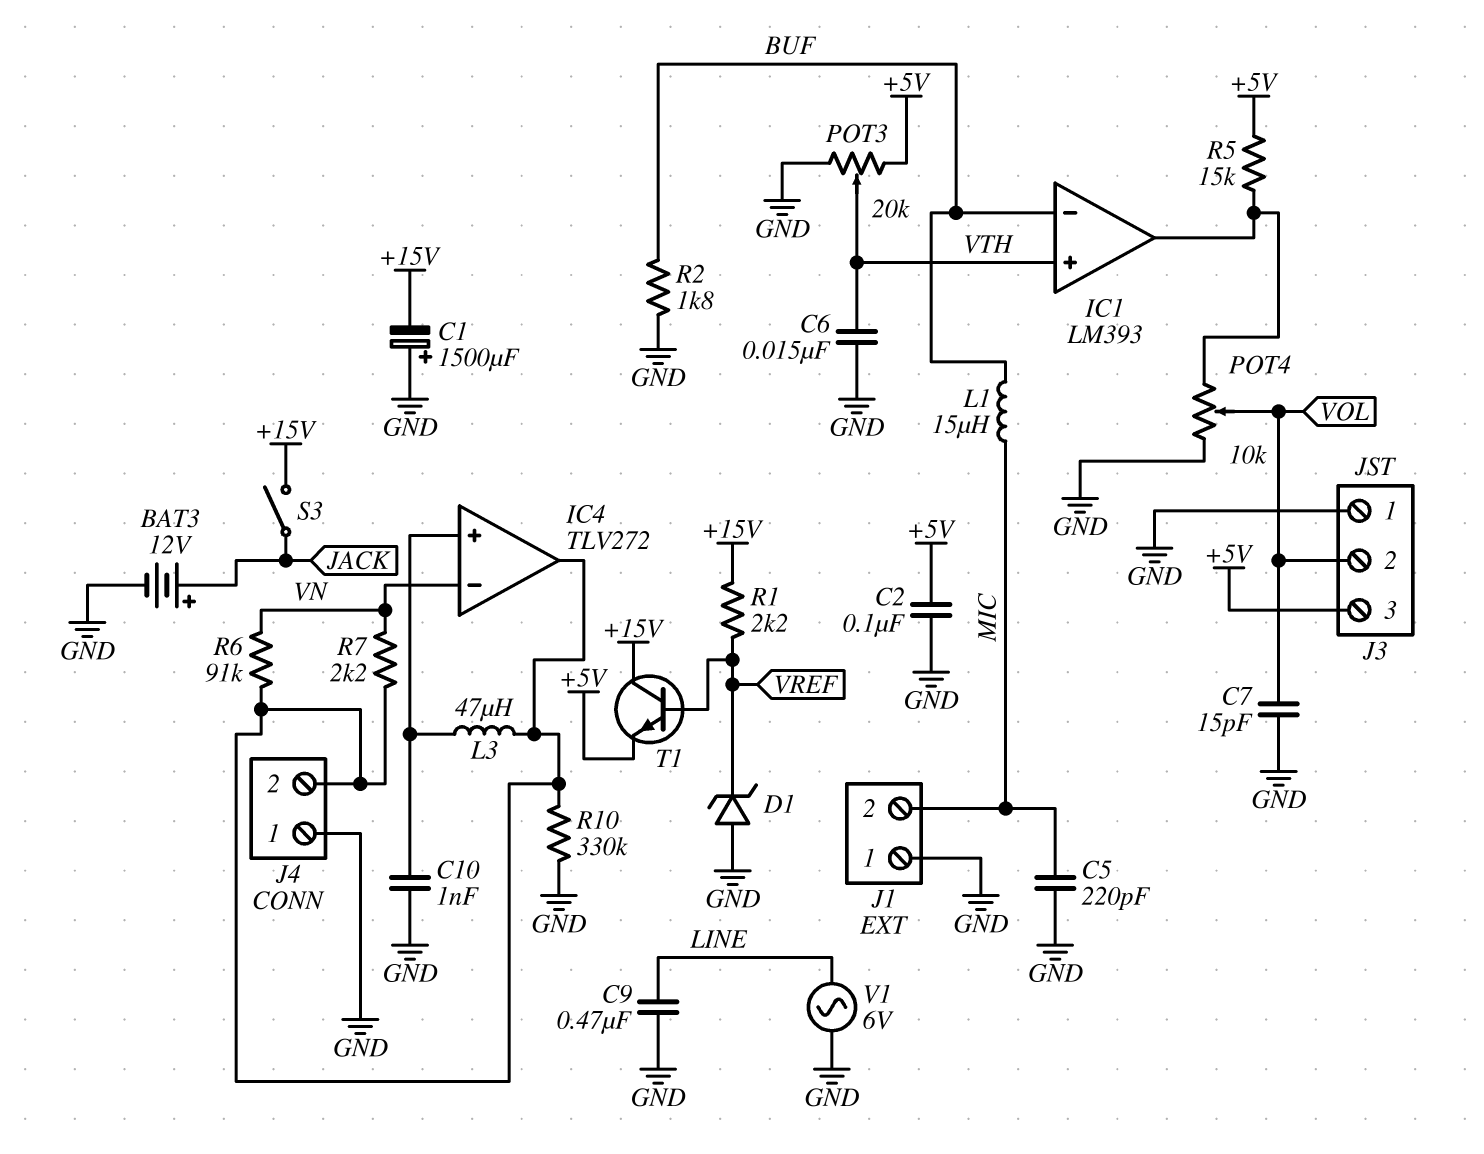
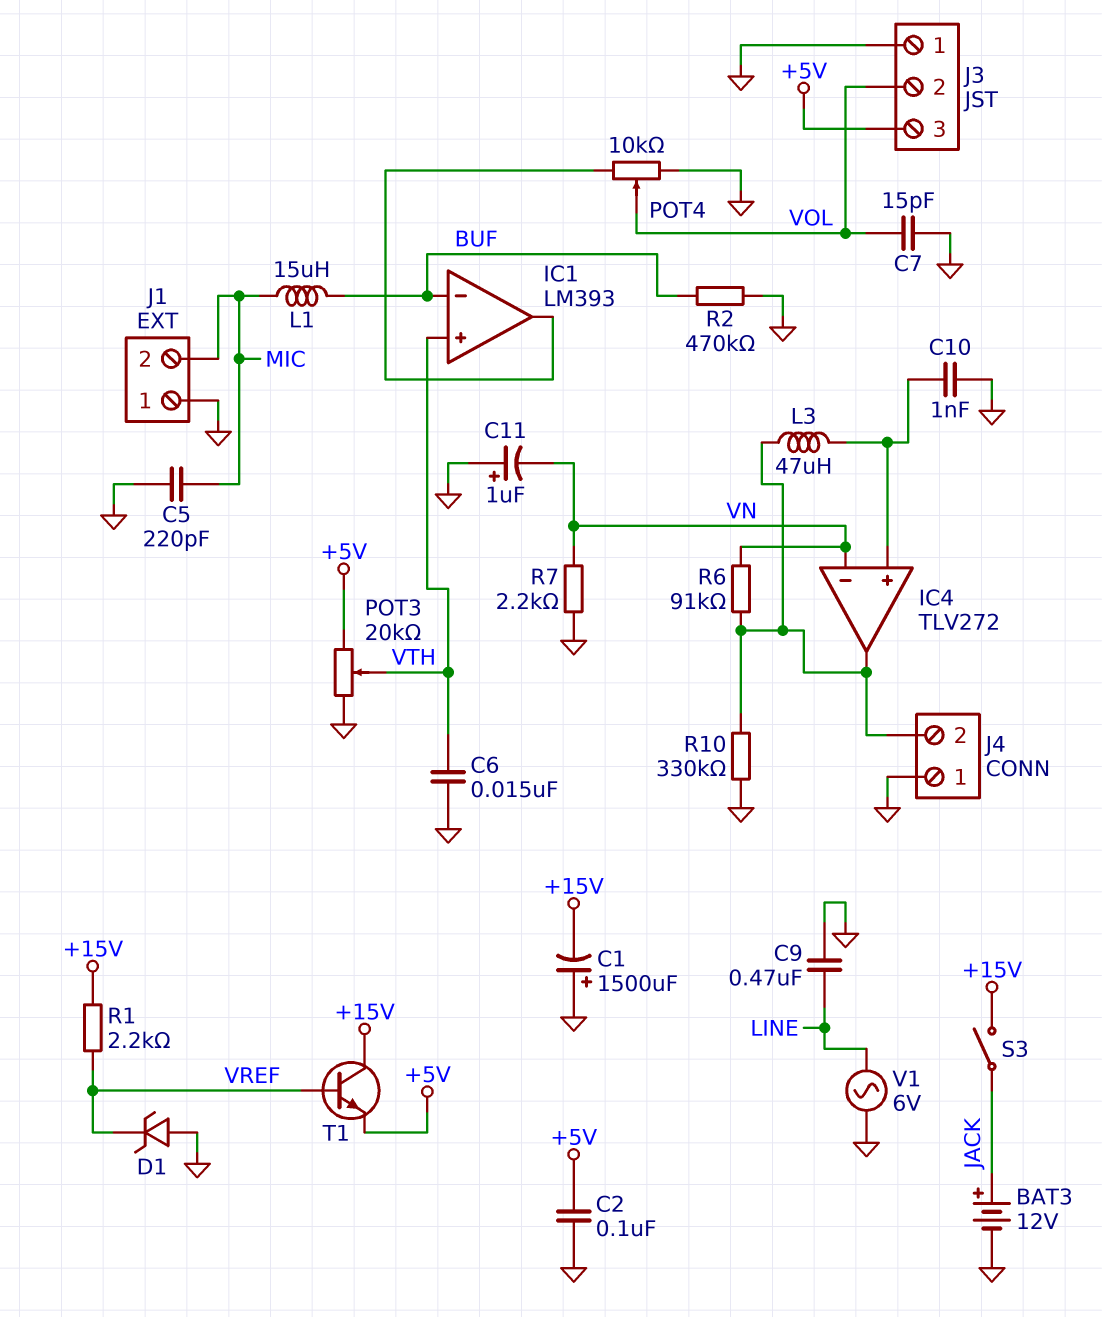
C11: none -> 1uF (plus GND, minus VN)
R2: 1.8k (BUF, GND) -> 470k (BUF, GND)
R5: 15k (+5V, IC1/out) -> none
R7: 2.2k (IC4/out, VN) -> 2.2k (GND, VN)

